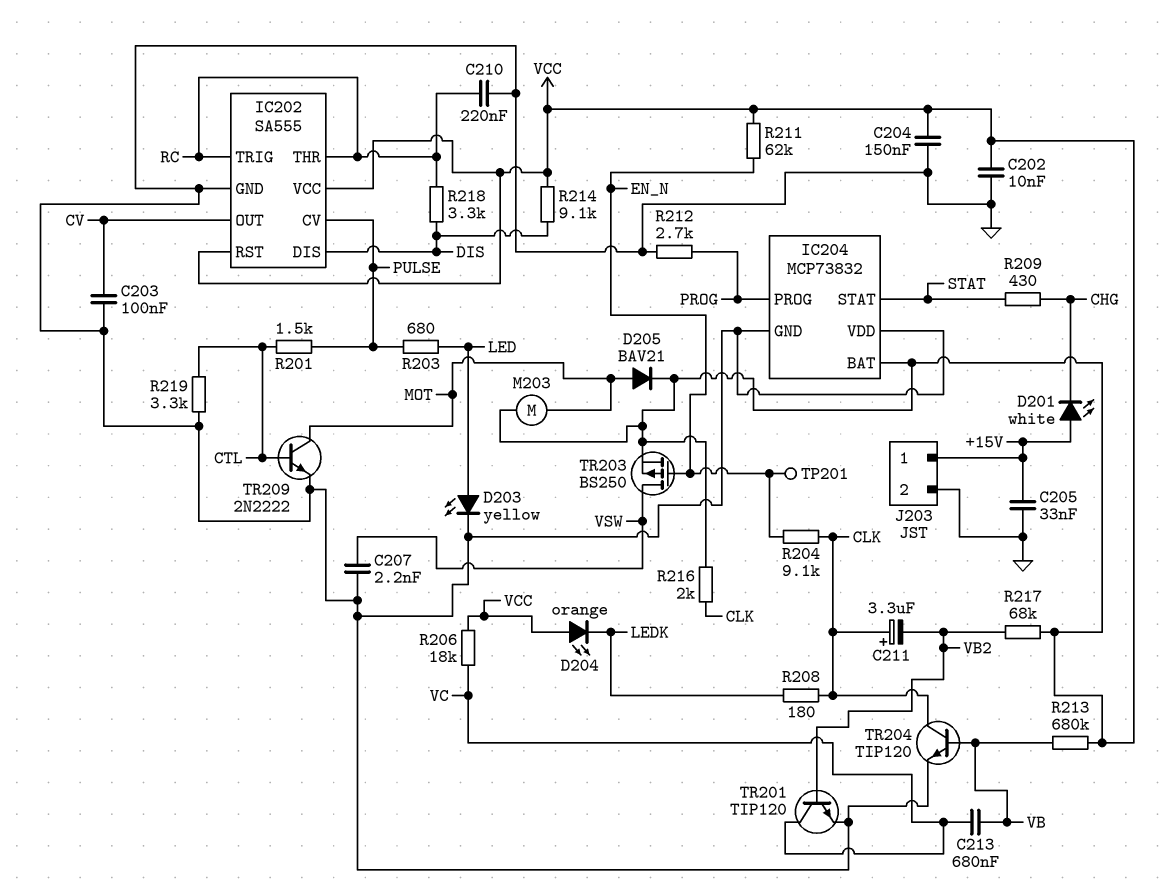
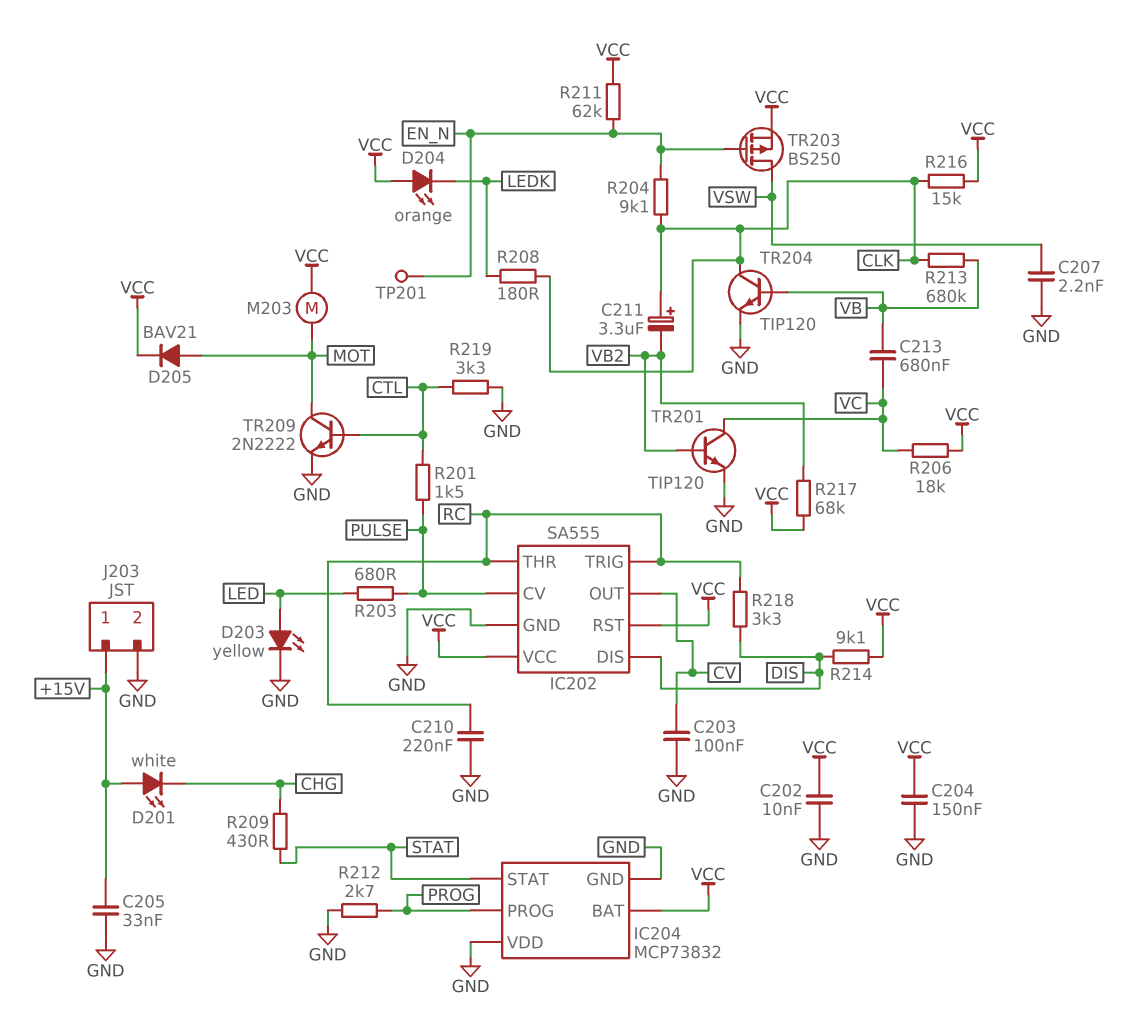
R213: 680k (VB, VCC) -> 680k (CLK, VB)
R216: 2k (CLK, VCC) -> 15k (CLK, VCC)

